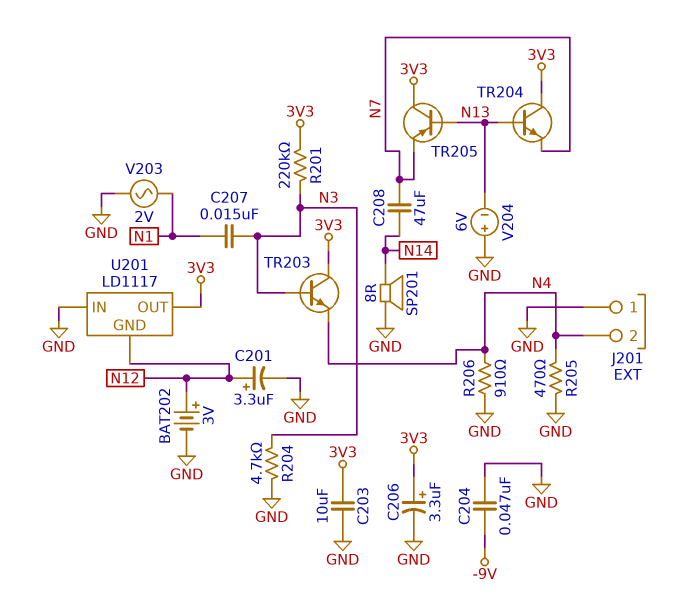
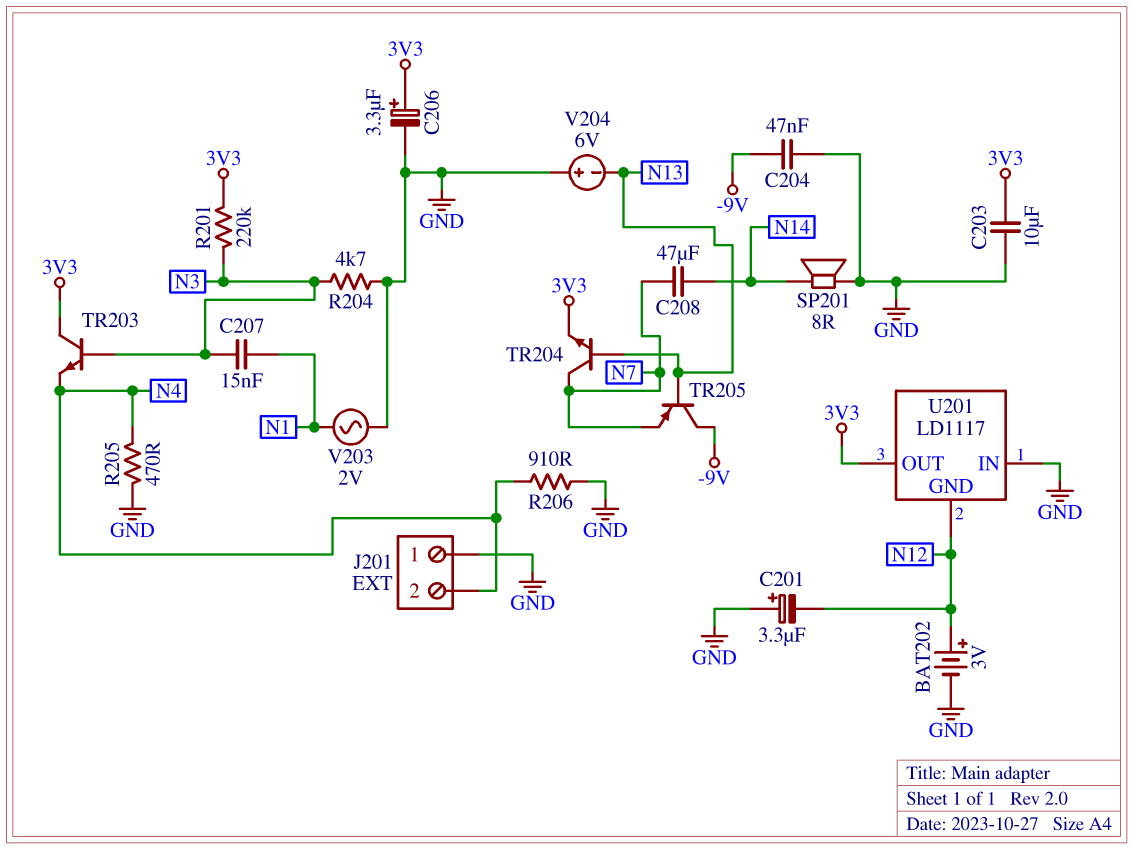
C201: 3.3uF (plus N12, minus GND) -> 3.3uF (plus GND, minus N12)
TR204: NPN (B N13, C 3V3, E N7) -> NPN (B N13, C N7, E 3V3)
TR205: PNP (B N13, C 3V3, E N7) -> PNP (B N13, C -9V, E N7)

